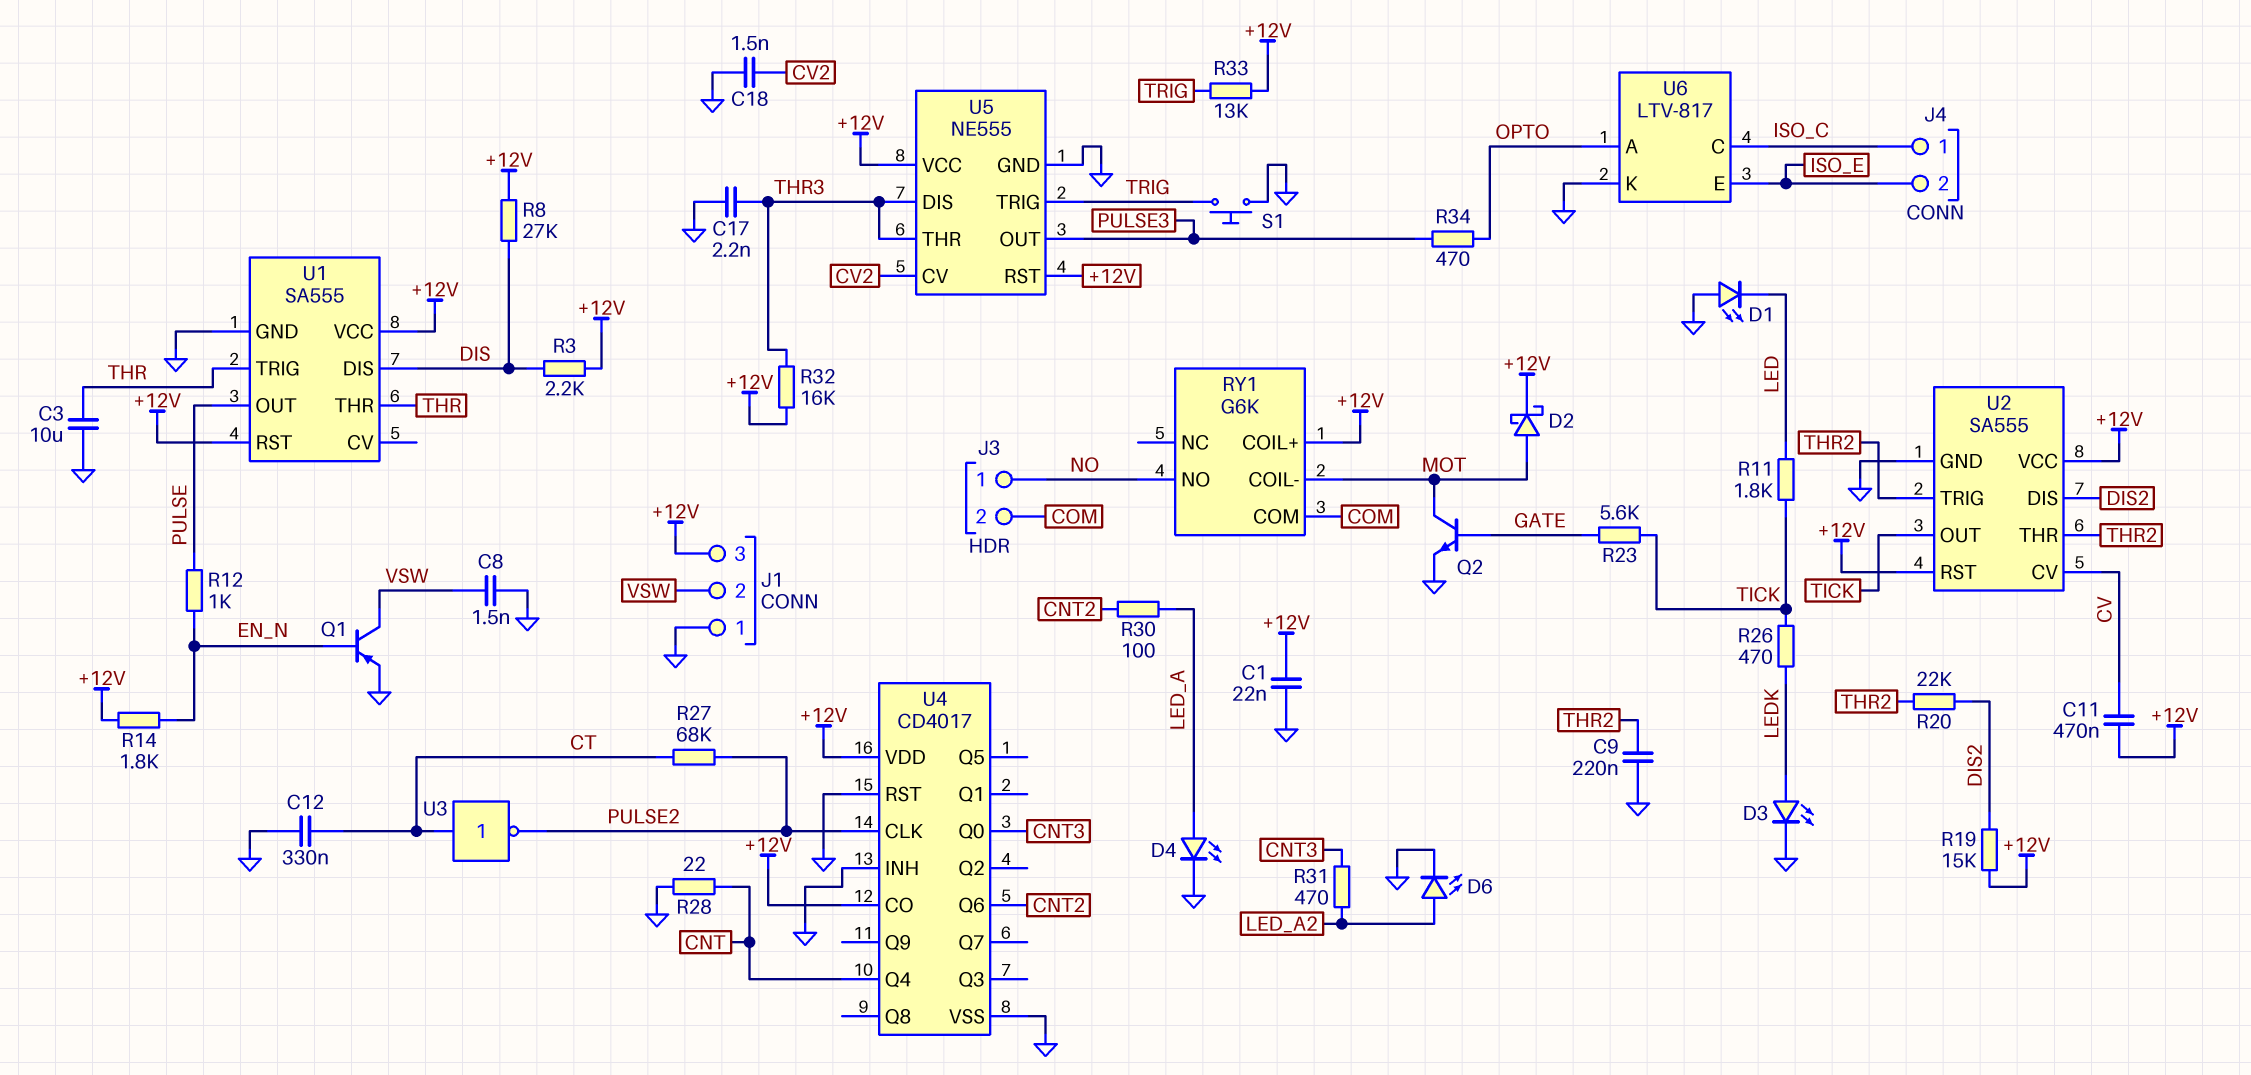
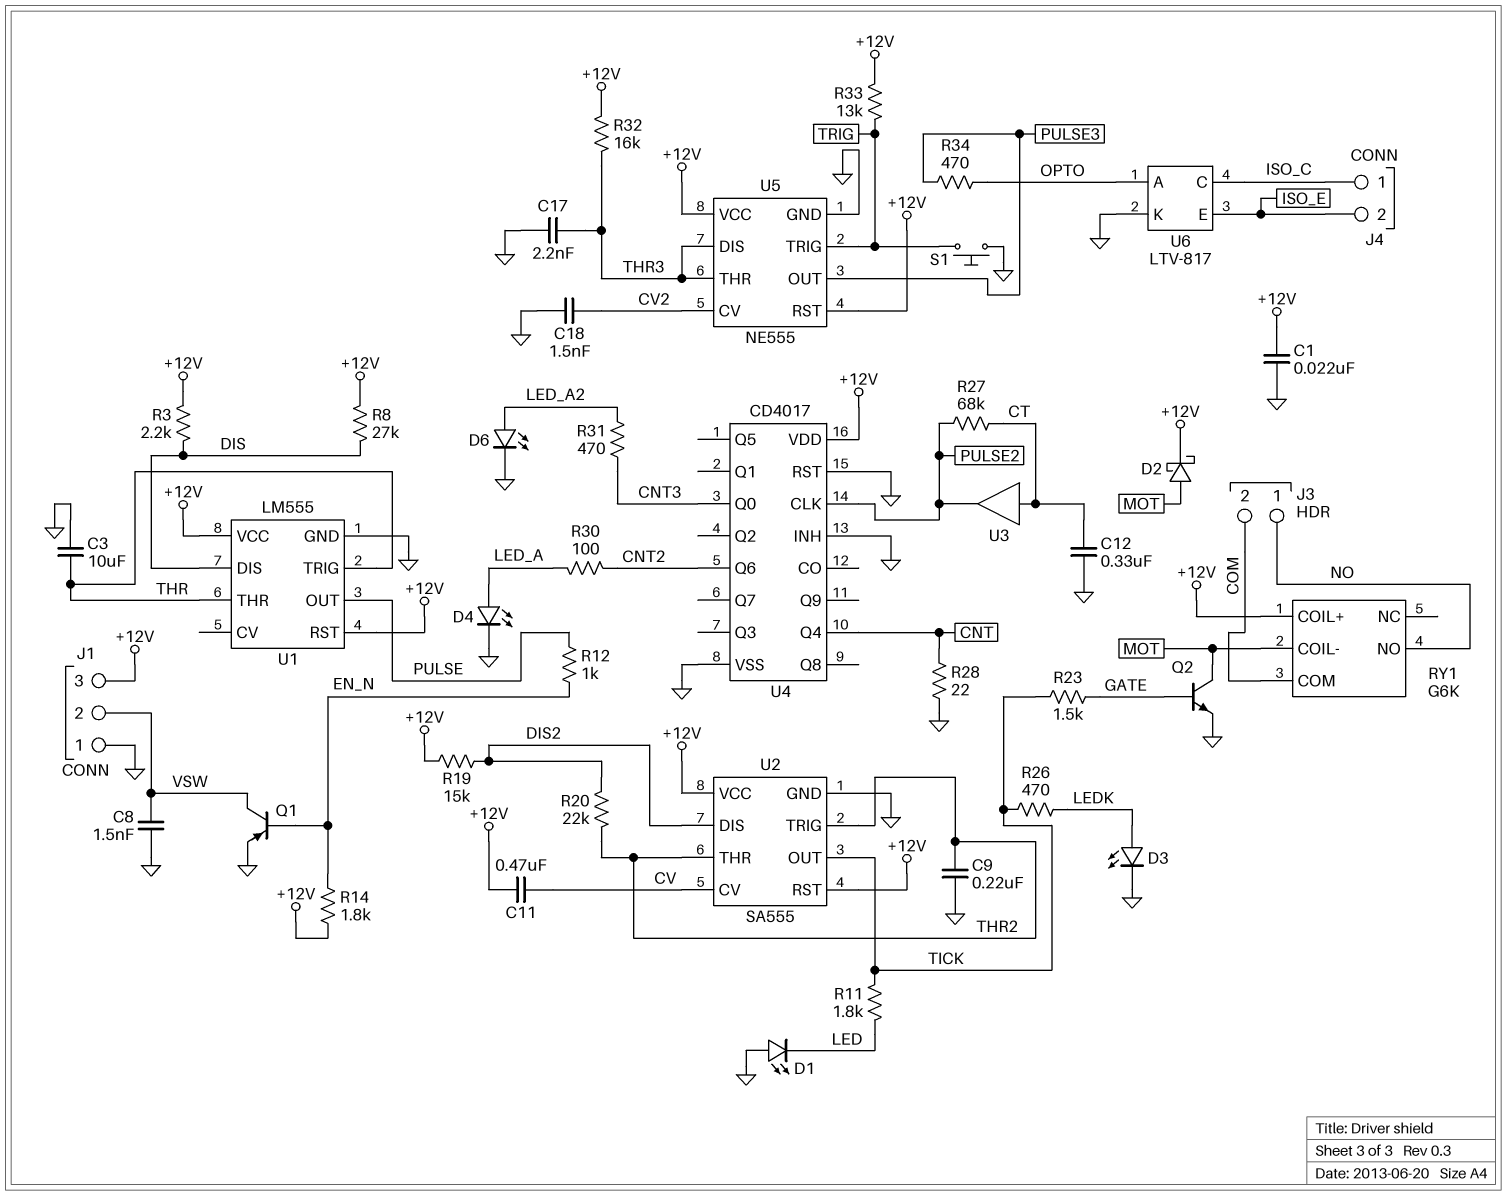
R23: 5.6k (GATE, TICK) -> 1.5k (GATE, TICK)
U1: SA555 -> LM555
U3: NOT (in CT, out PULSE2) -> buffer (in CT, out PULSE2)
U4 pin CO: +12V -> none

